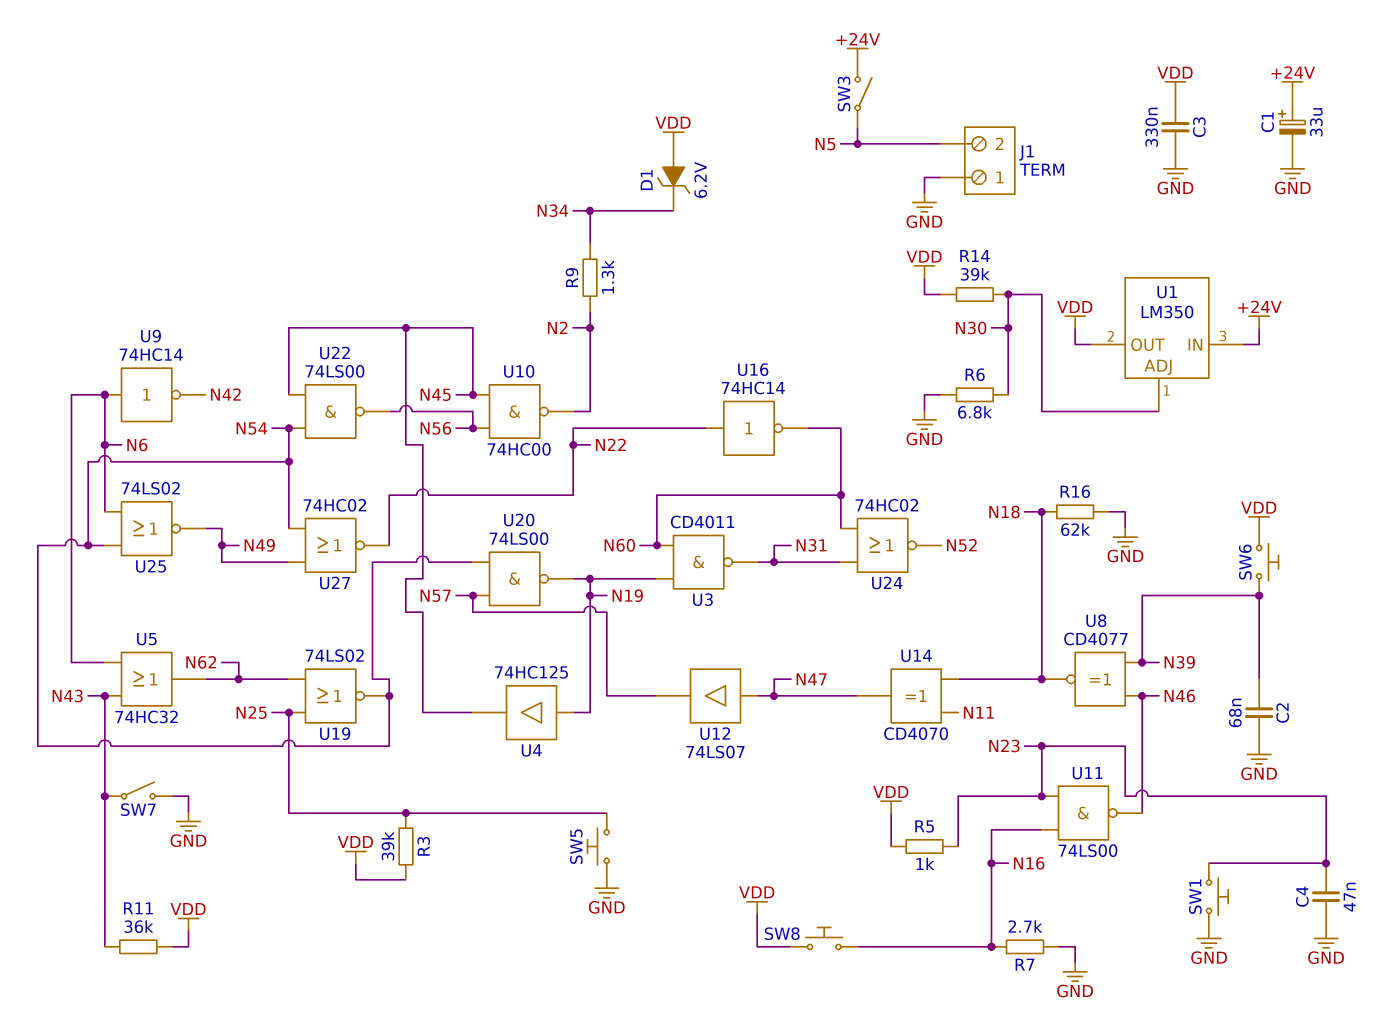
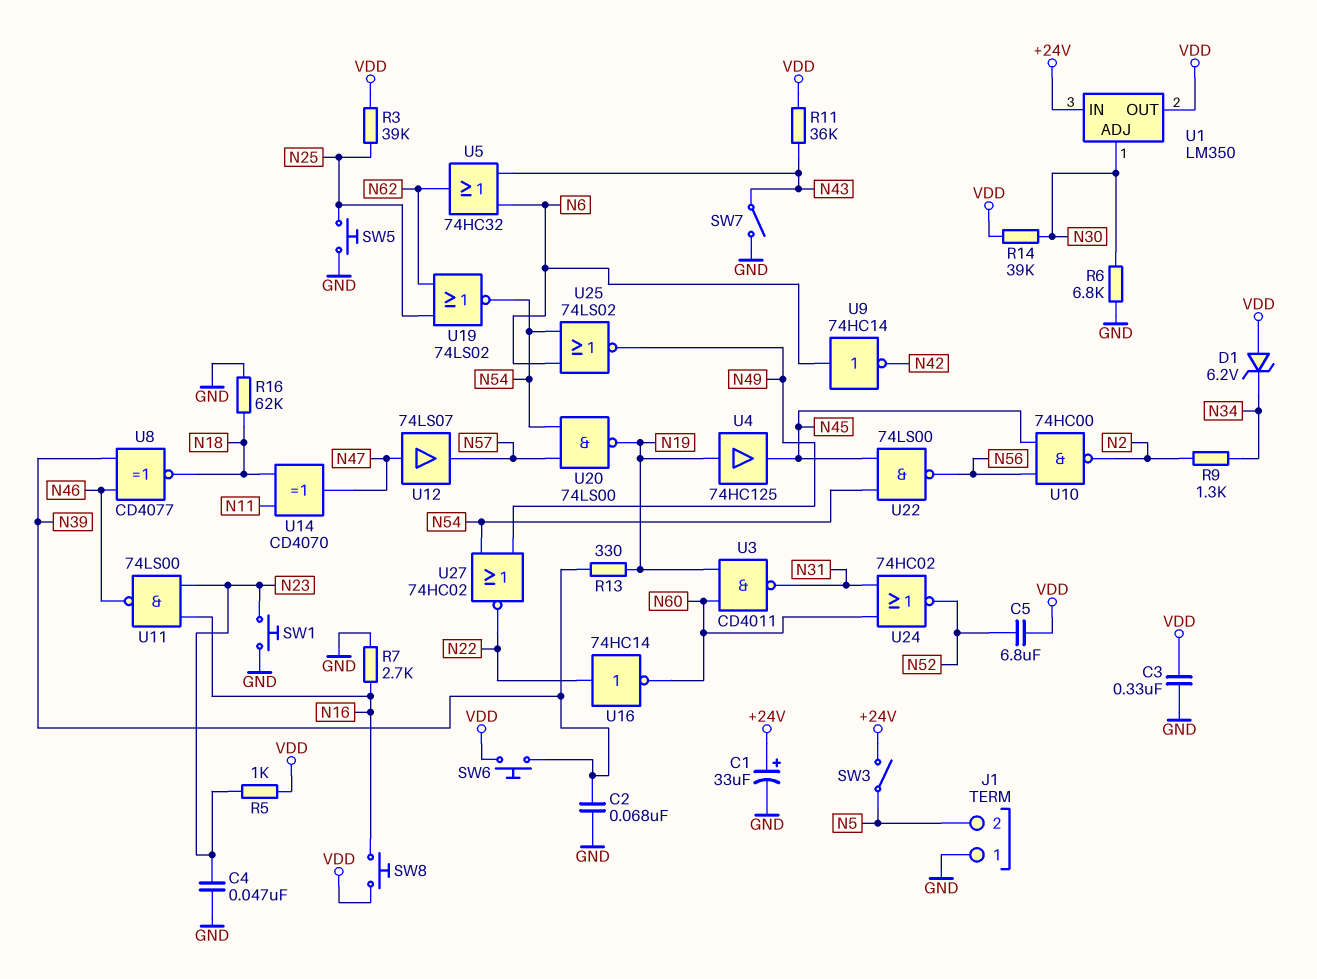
C5: none -> 6.8uF (N52, VDD)
R13: none -> 330 (N19, N39)

